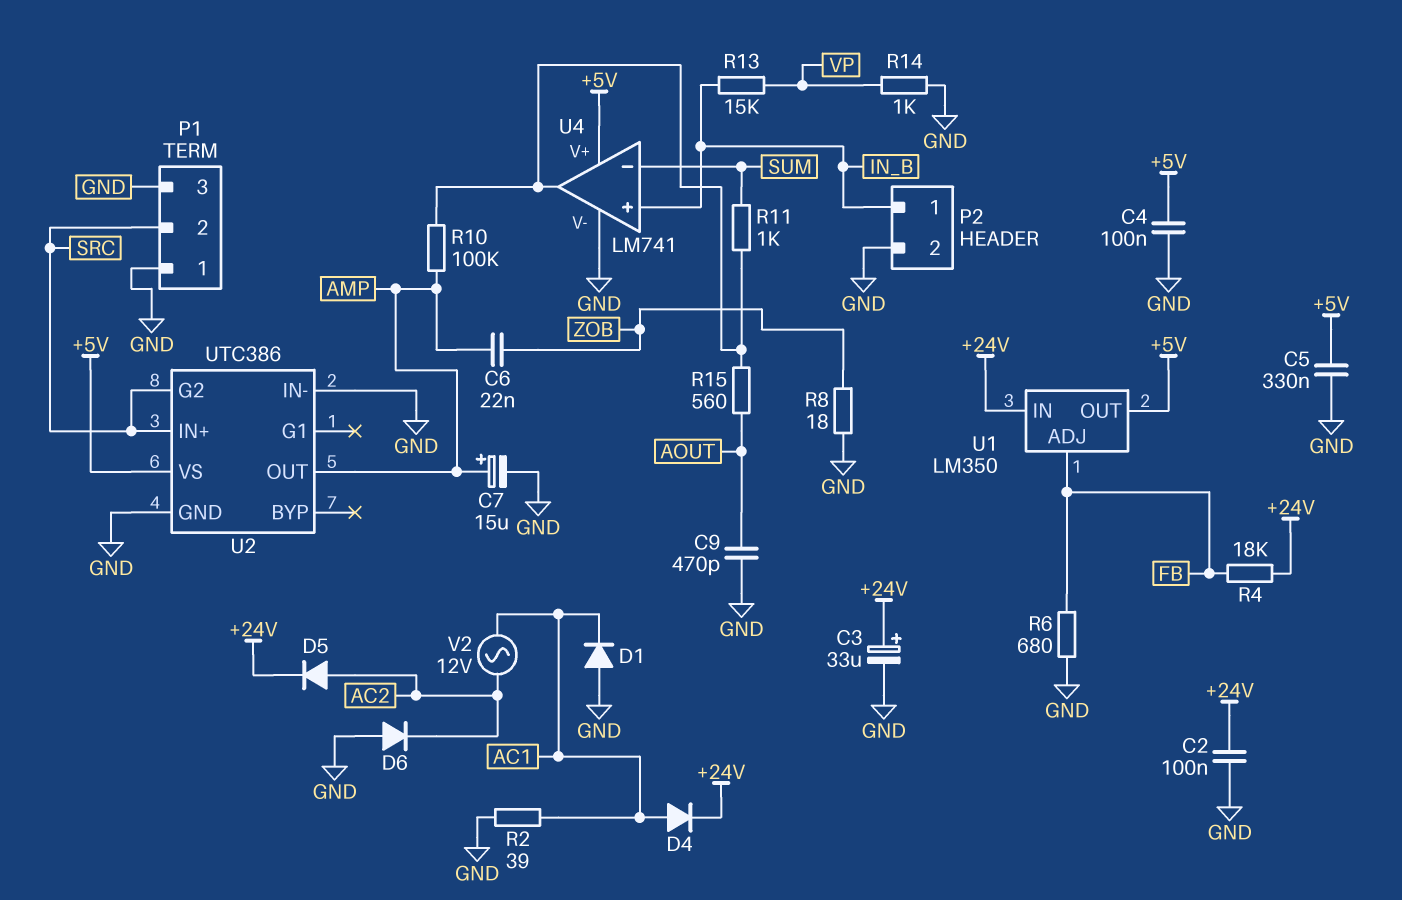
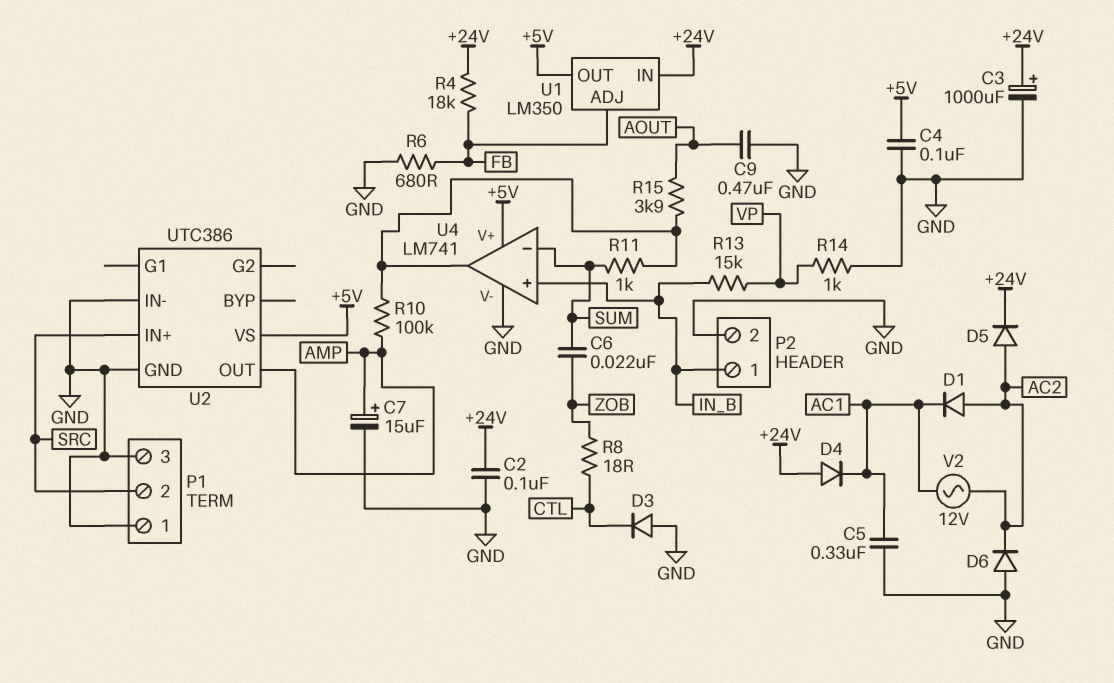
C3: 33uF (plus +24V, minus GND) -> 1000uF (plus +24V, minus GND)
C5: 330nF (+5V, GND) -> 330nF (AC1, GND)
C6: 22nF (AMP, ZOB) -> 22nF (SUM, ZOB)
C9: 470pF (AOUT, GND) -> 470nF (AOUT, GND)
D1: diode (A GND, K AC1) -> diode (A AC2, K AC1)
D3: none -> diode (A GND, K CTL)
D4: diode (A AC1, K +24V) -> diode (A +24V, K AC1)
R2: 39 (AC1, GND) -> none
R8: 18 (GND, ZOB) -> 18 (CTL, ZOB)
R15: 560 (AOUT, U4/out) -> 3.9k (AOUT, U4/out)
U2 pin G2: SRC -> none

